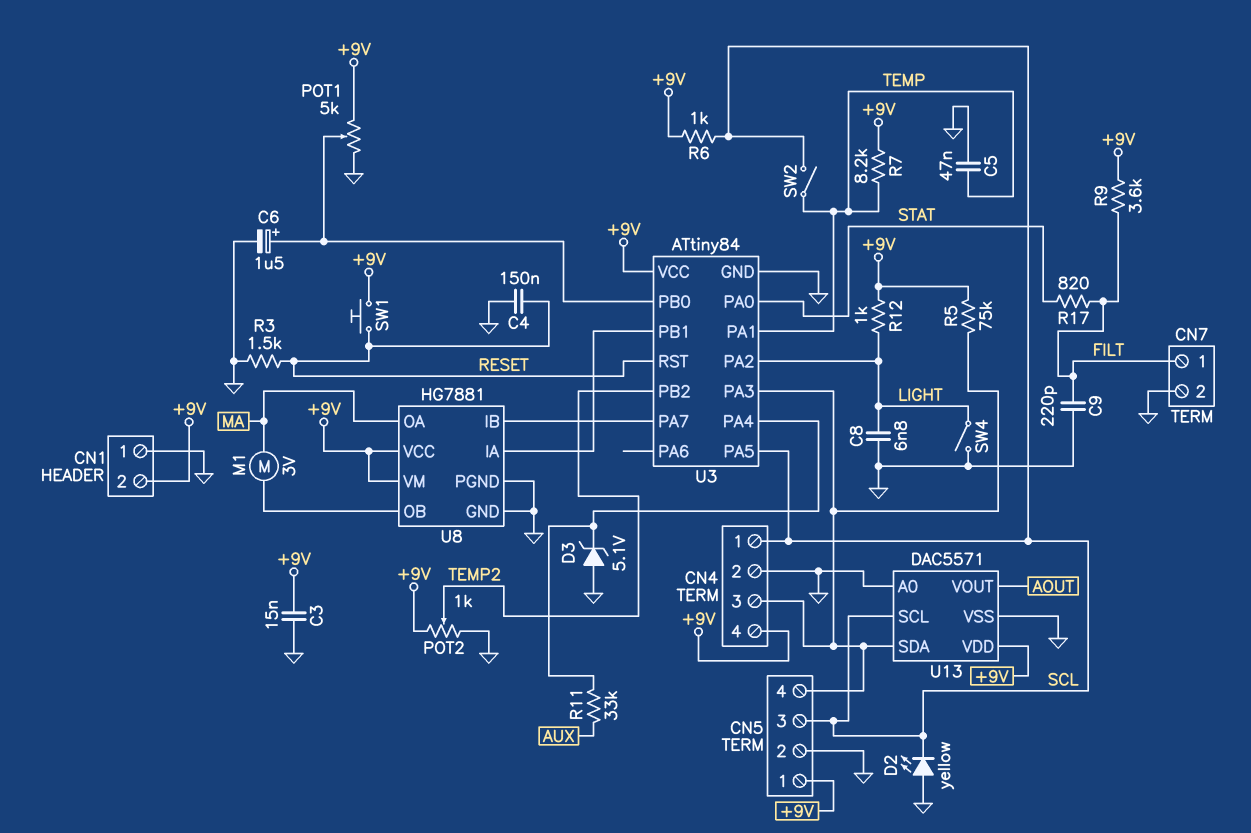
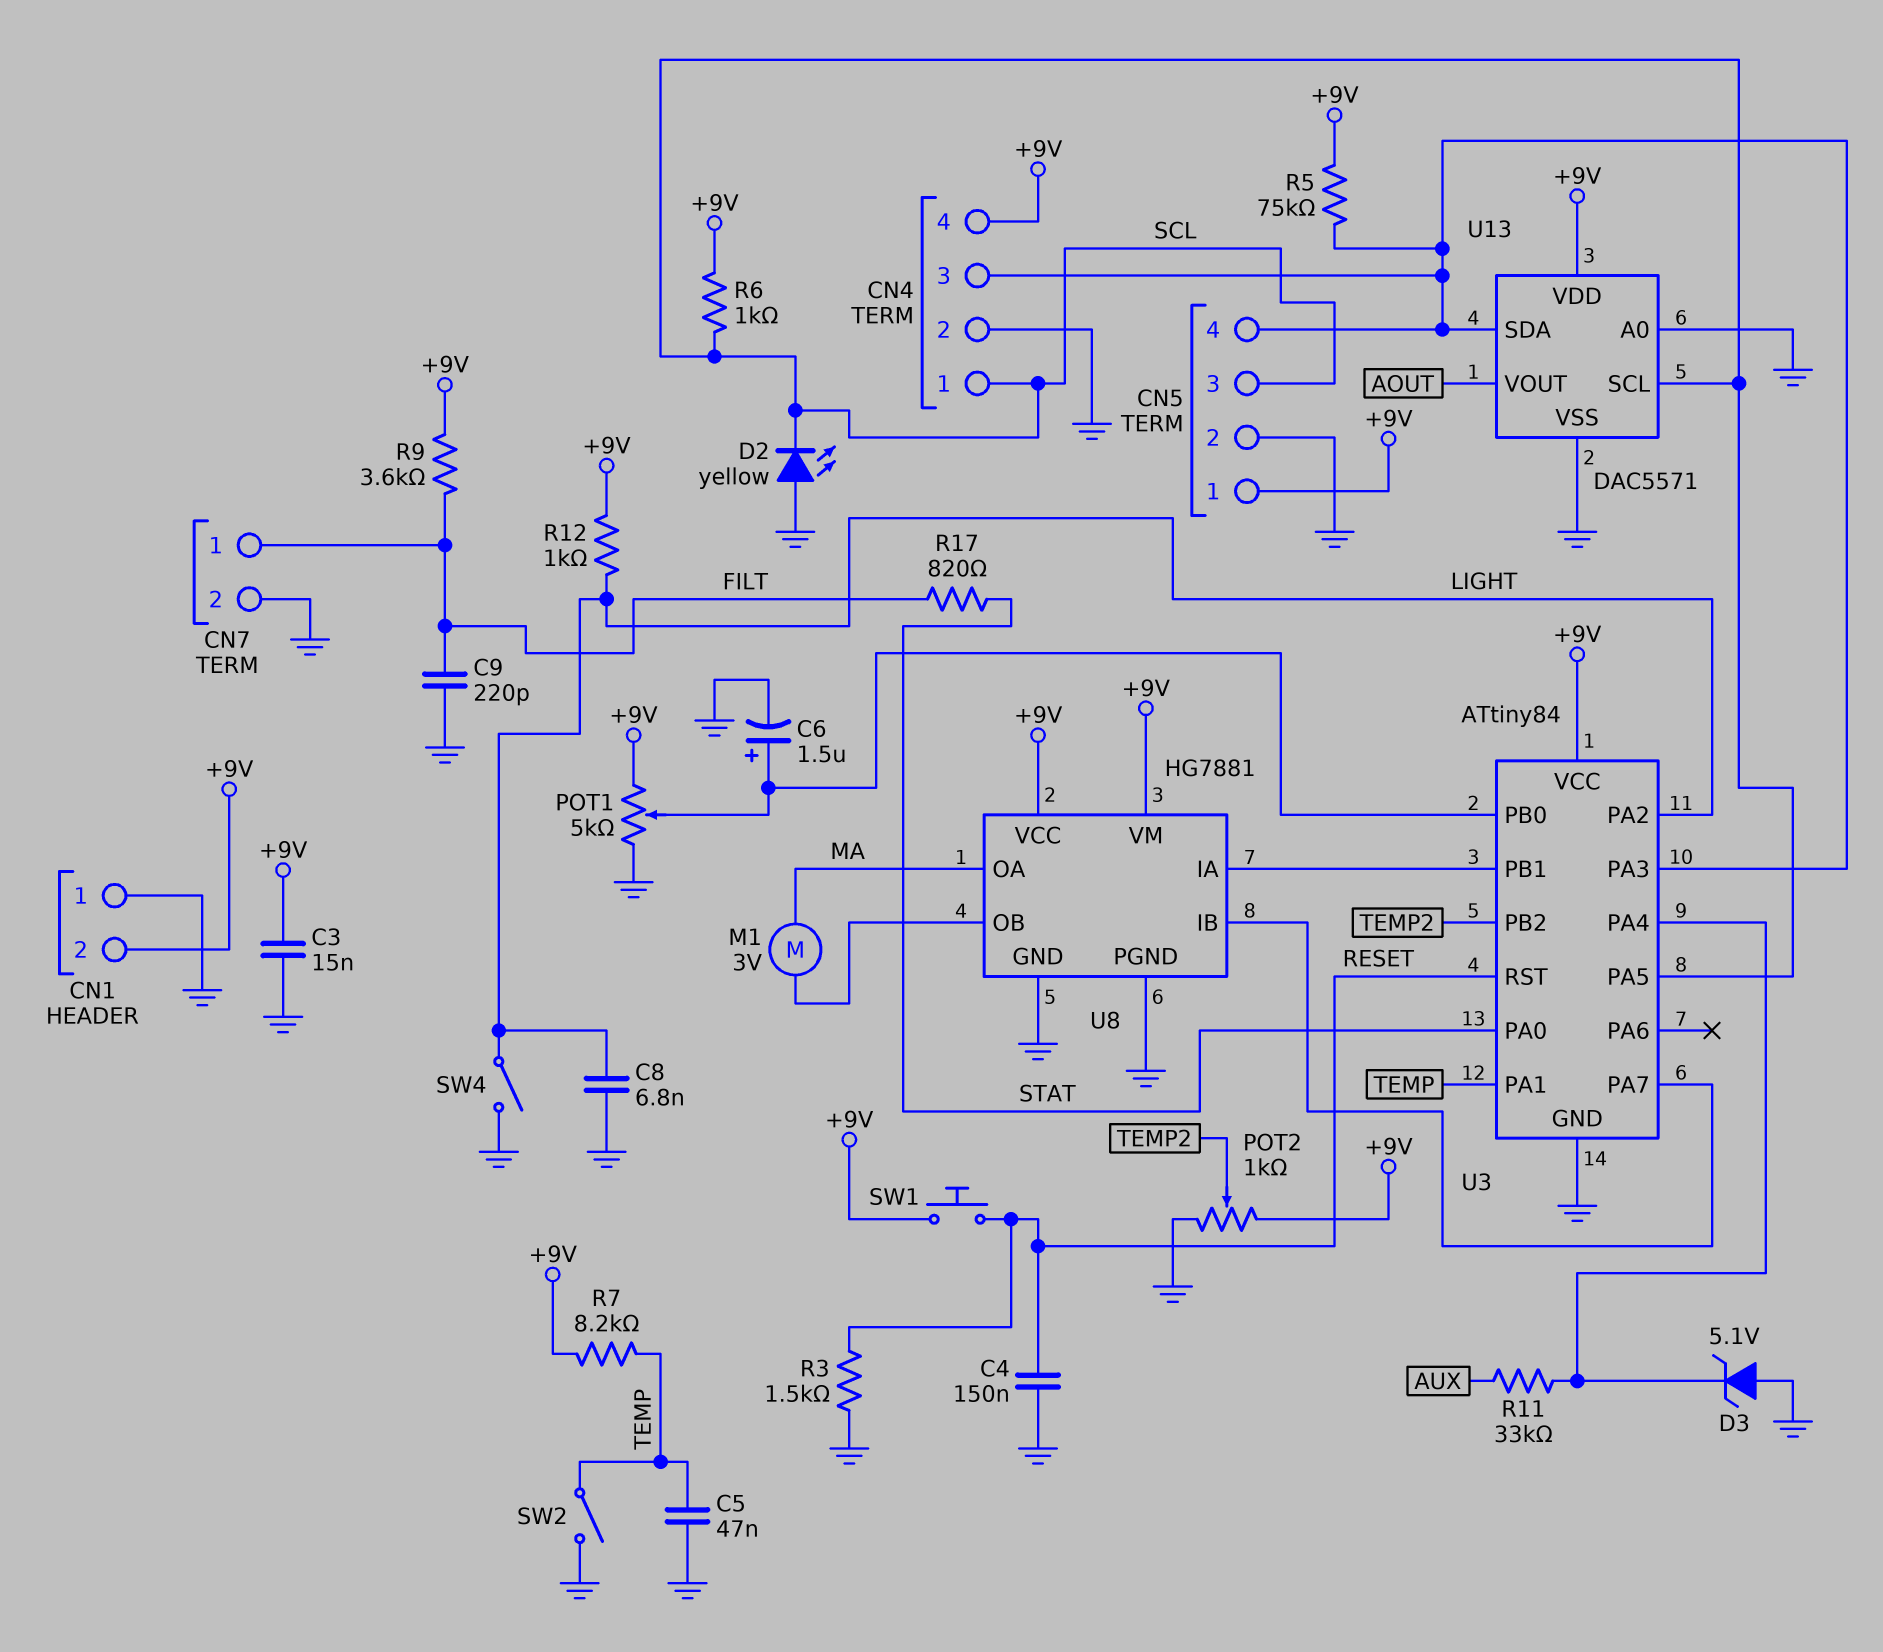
SW2: switch (SCL, TEMP) -> switch (GND, TEMP)

